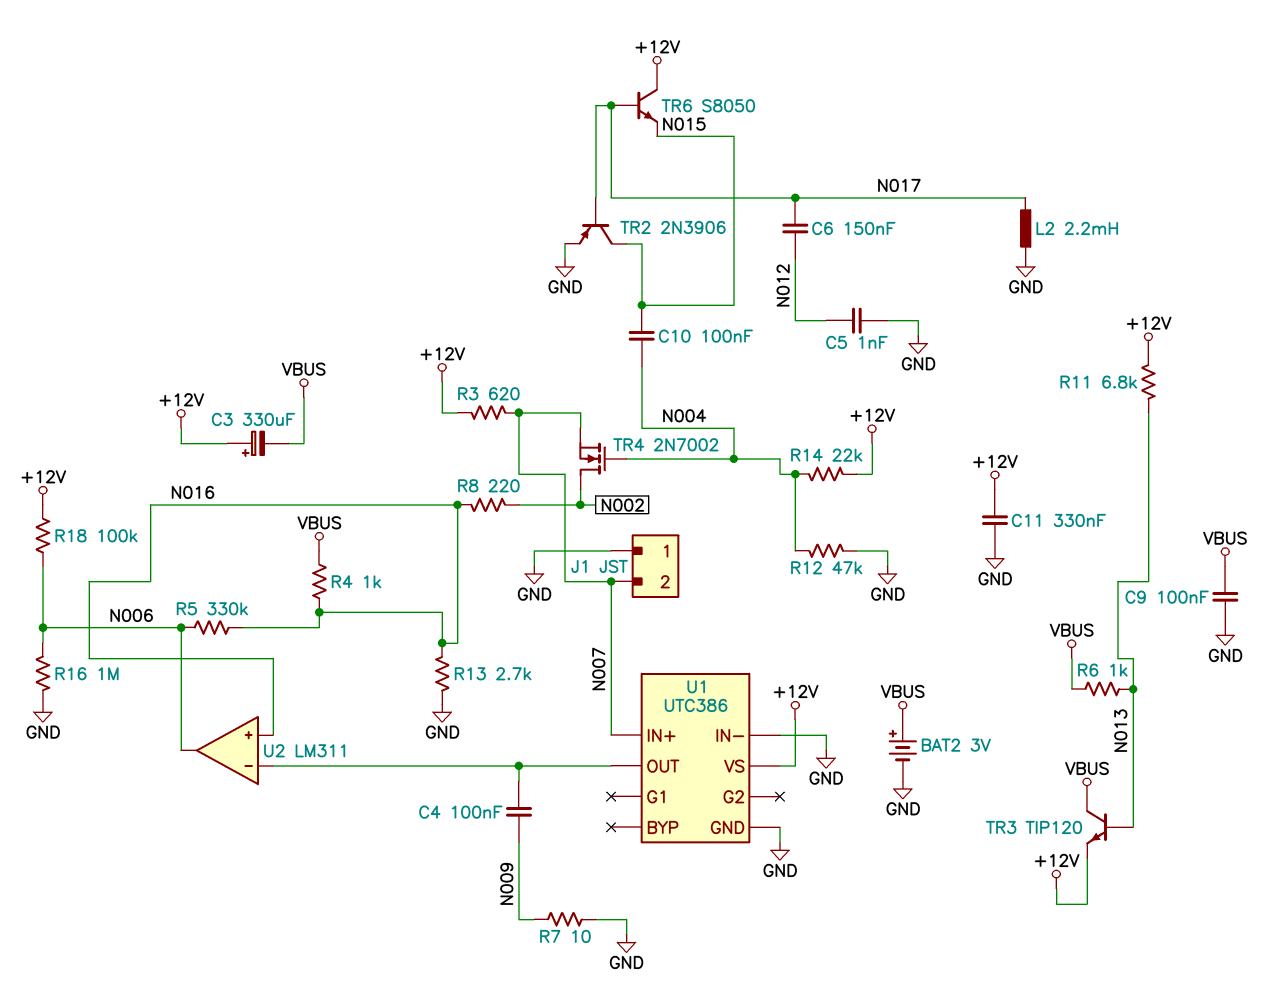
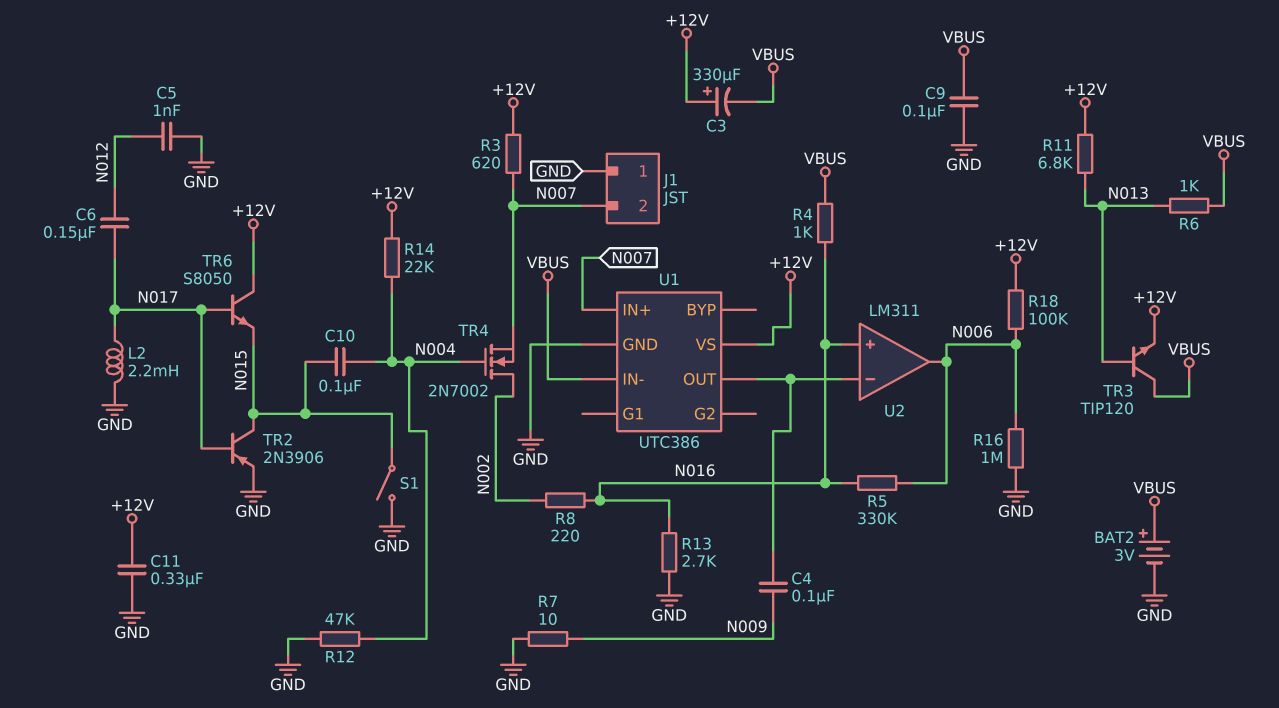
S1: none -> switch (GND, N015)
U1 pin IN-: GND -> VBUS

